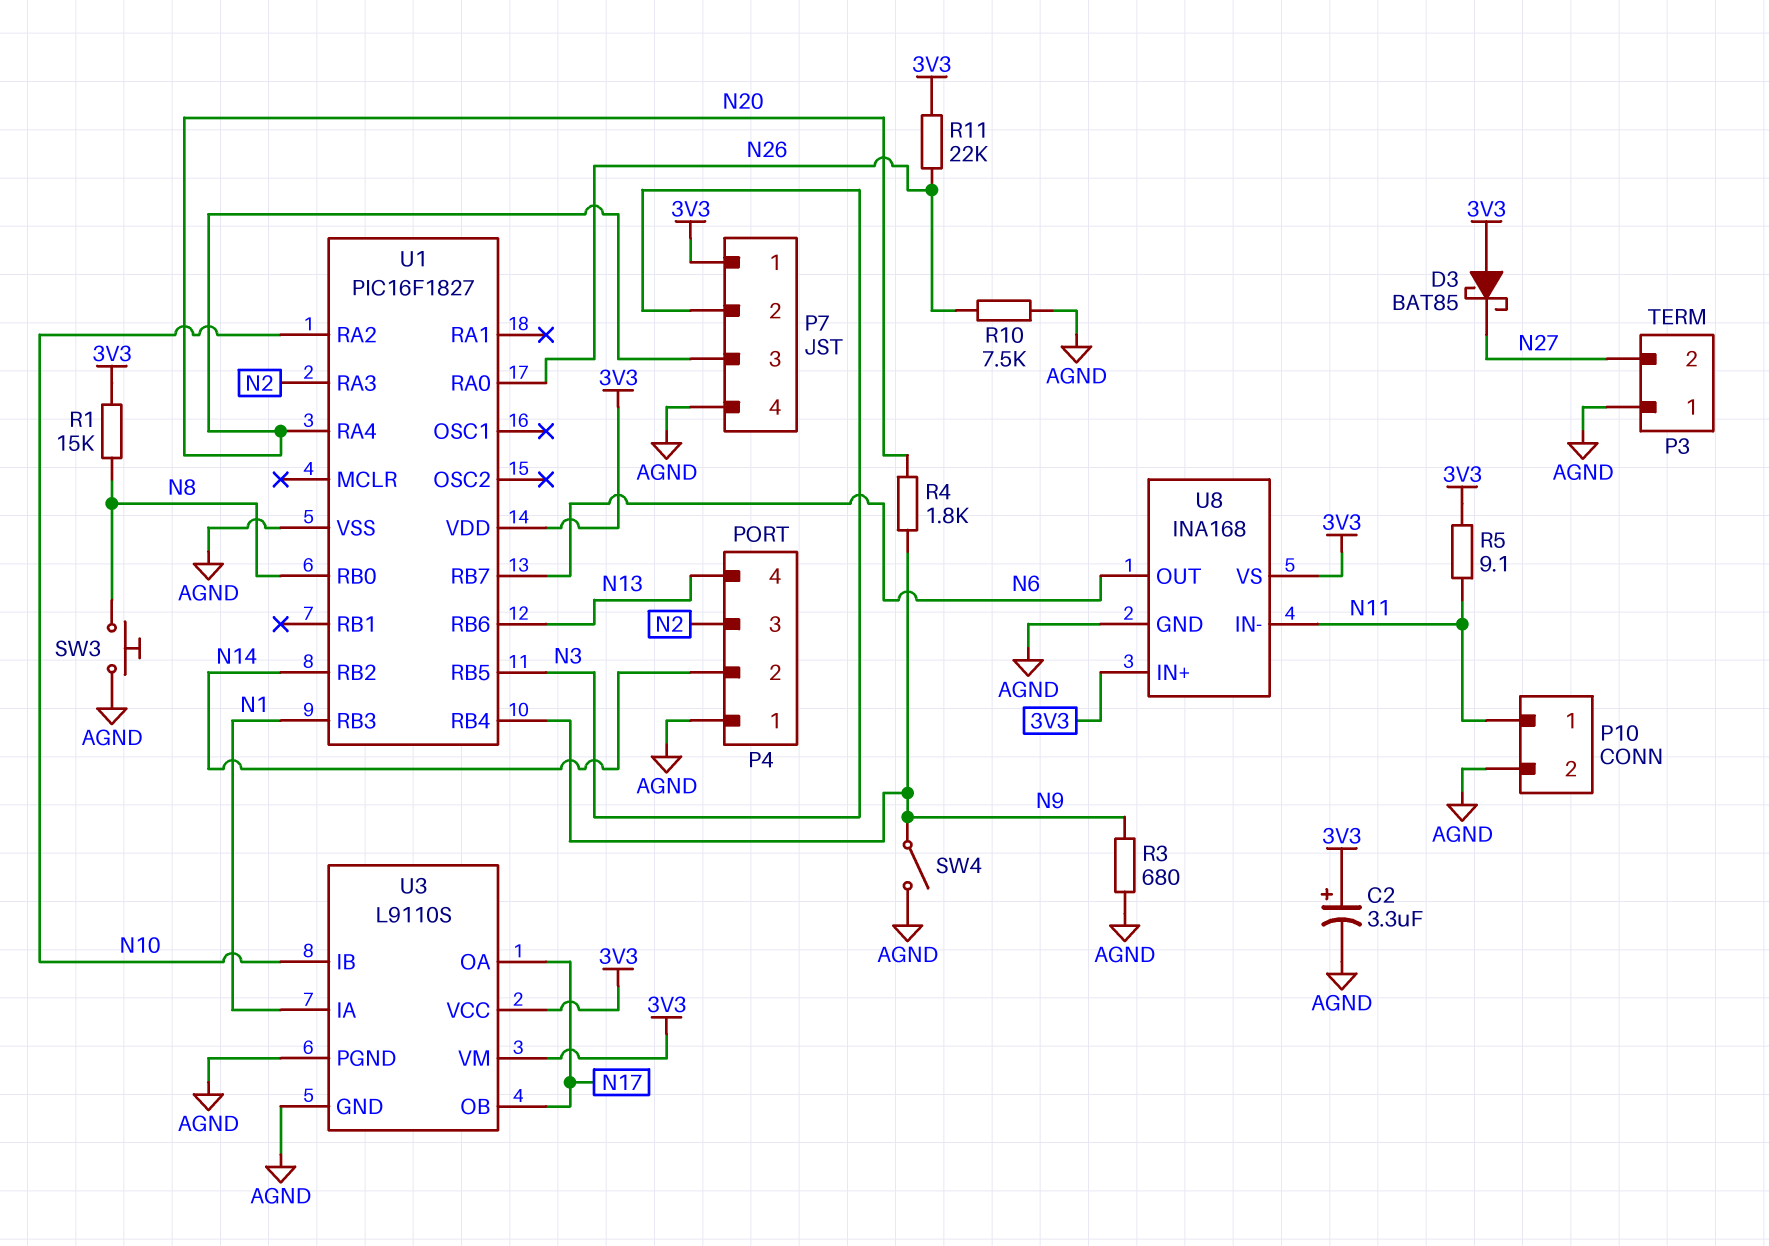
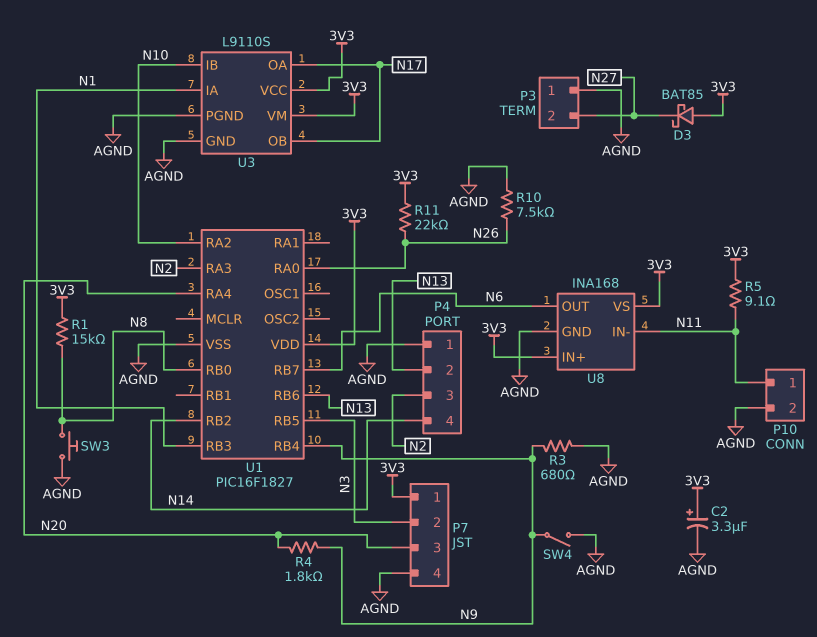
P4 pin 2: N14 -> N13
P4 pin 4: N13 -> N14

